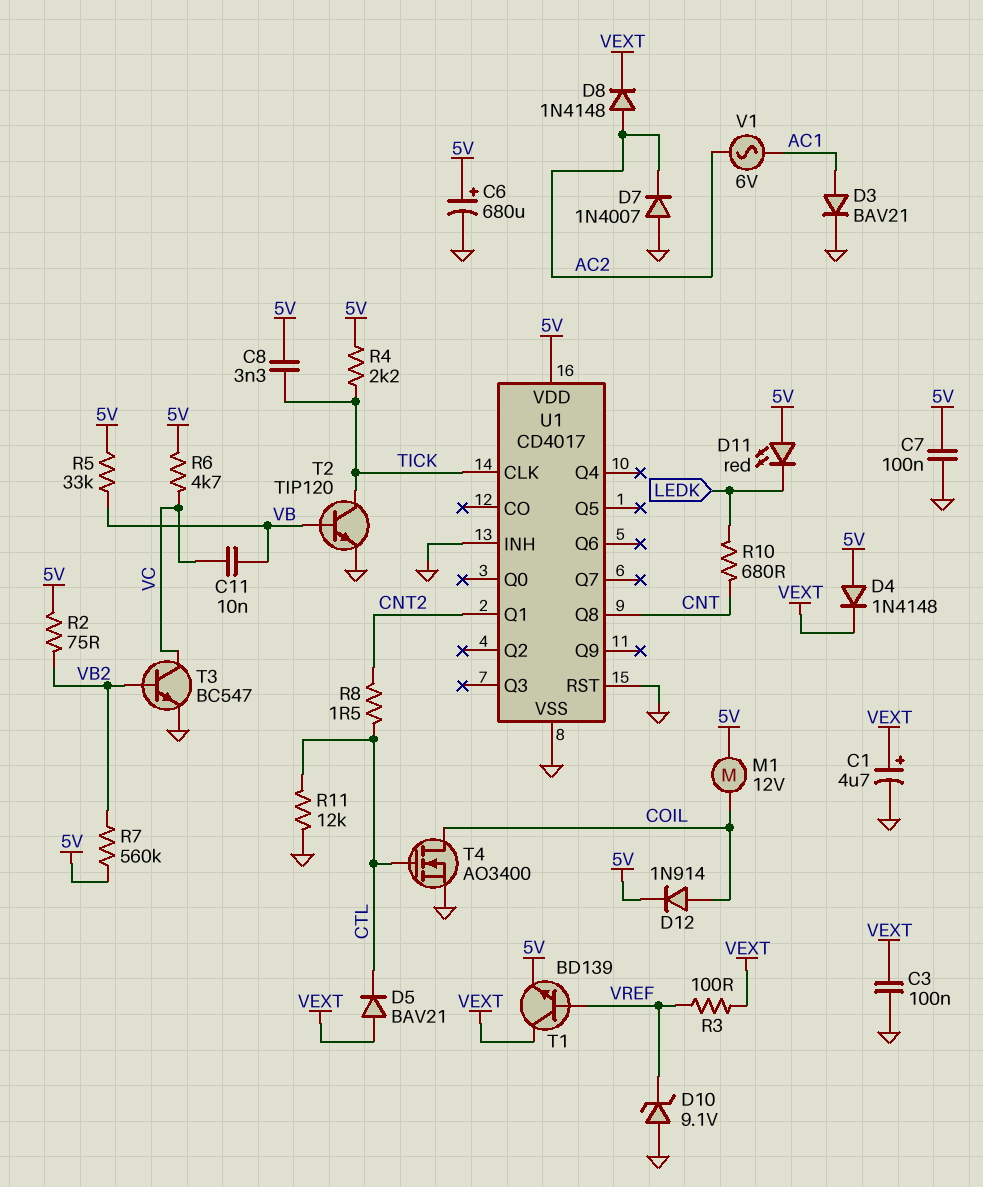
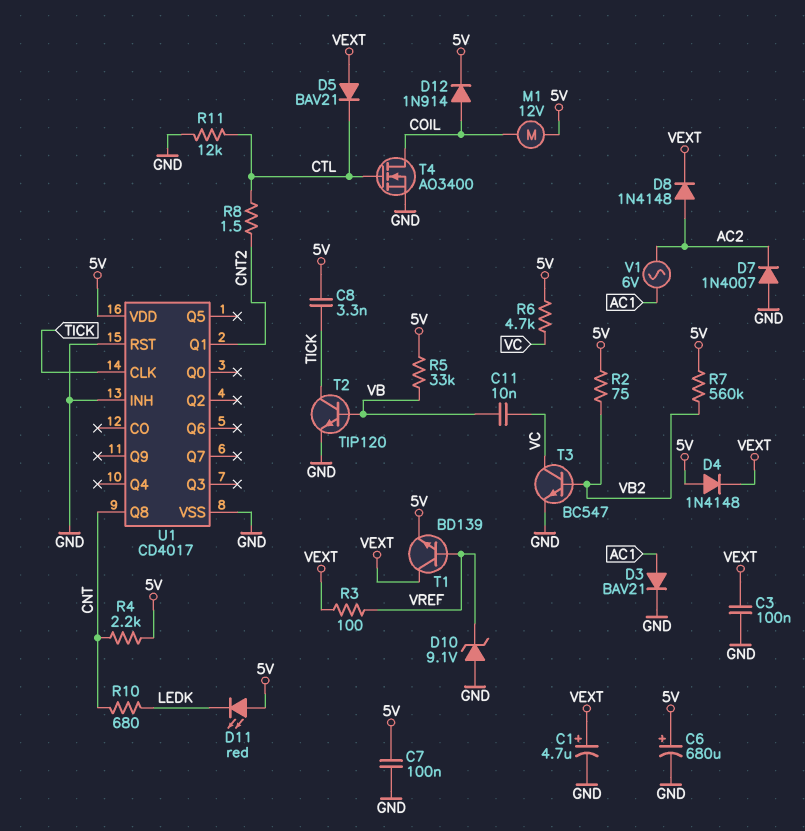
R4: 2.2k (5V, TICK) -> 2.2k (5V, CNT)

